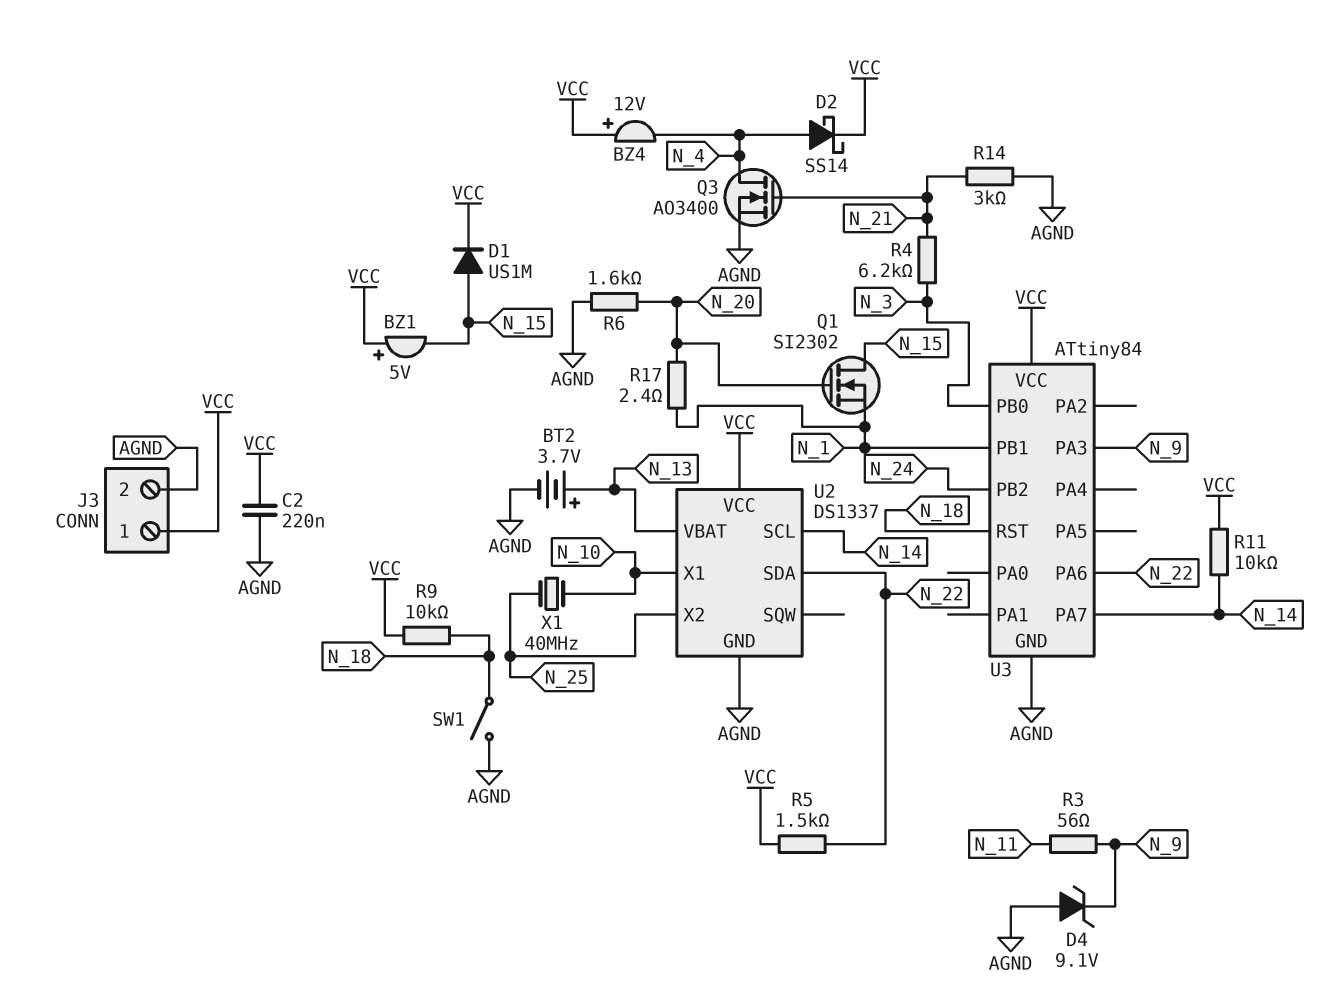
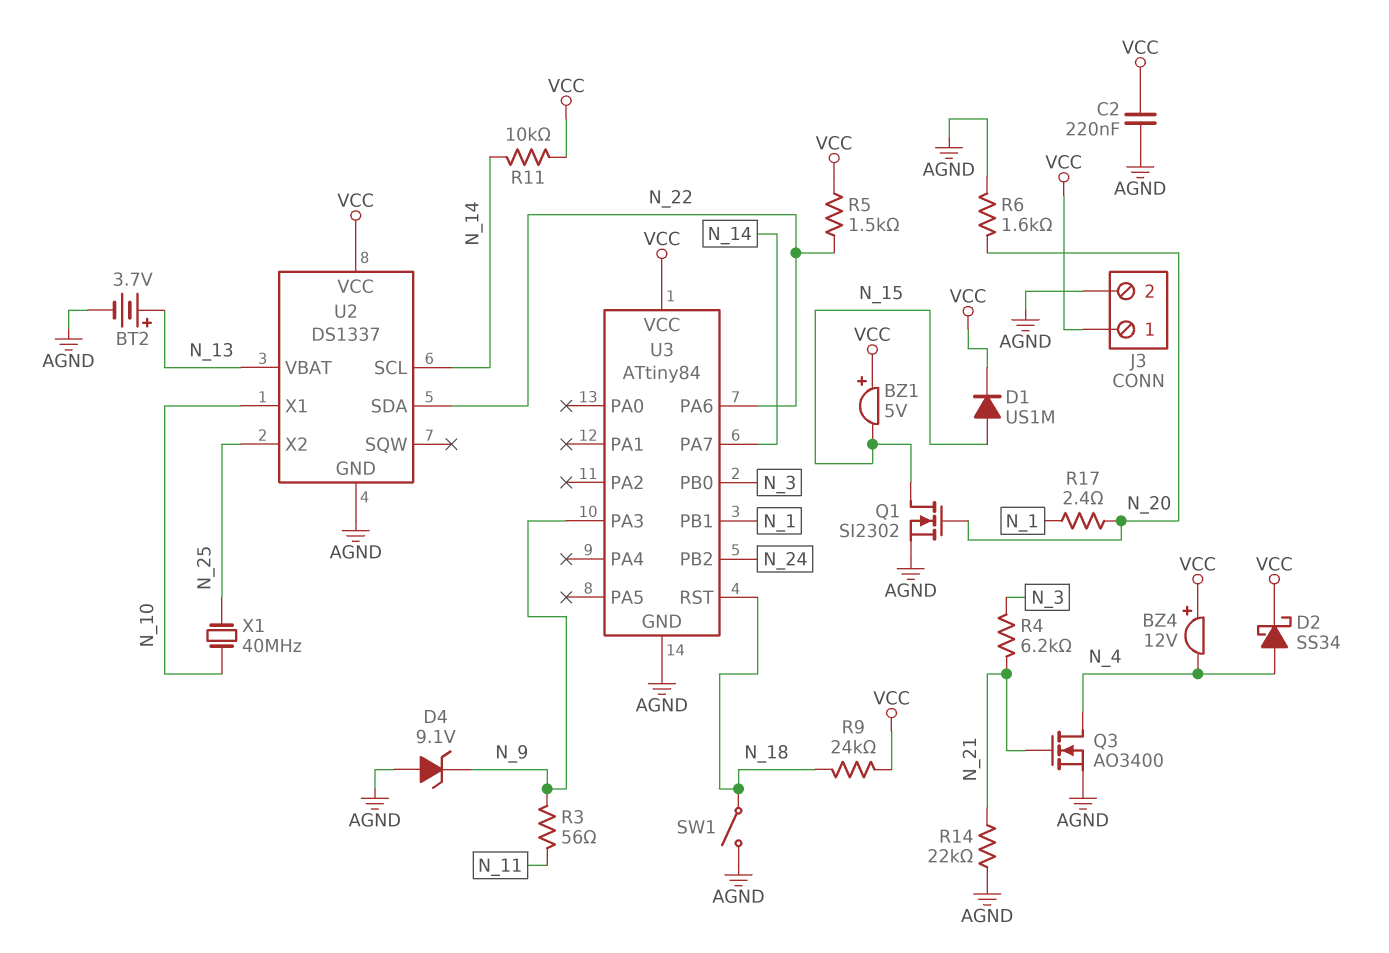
D2: schottky SS14 (A N_4, K VCC) -> schottky SS34 (A N_4, K VCC)
Q1: NMOS SI2302 (G N_20, D N_15, S N_1) -> NMOS SI2302 (G N_20, D N_15, S AGND)
R9: 10k (N_18, VCC) -> 24k (N_18, VCC)
R14: 3k (AGND, N_21) -> 22k (AGND, N_21)

